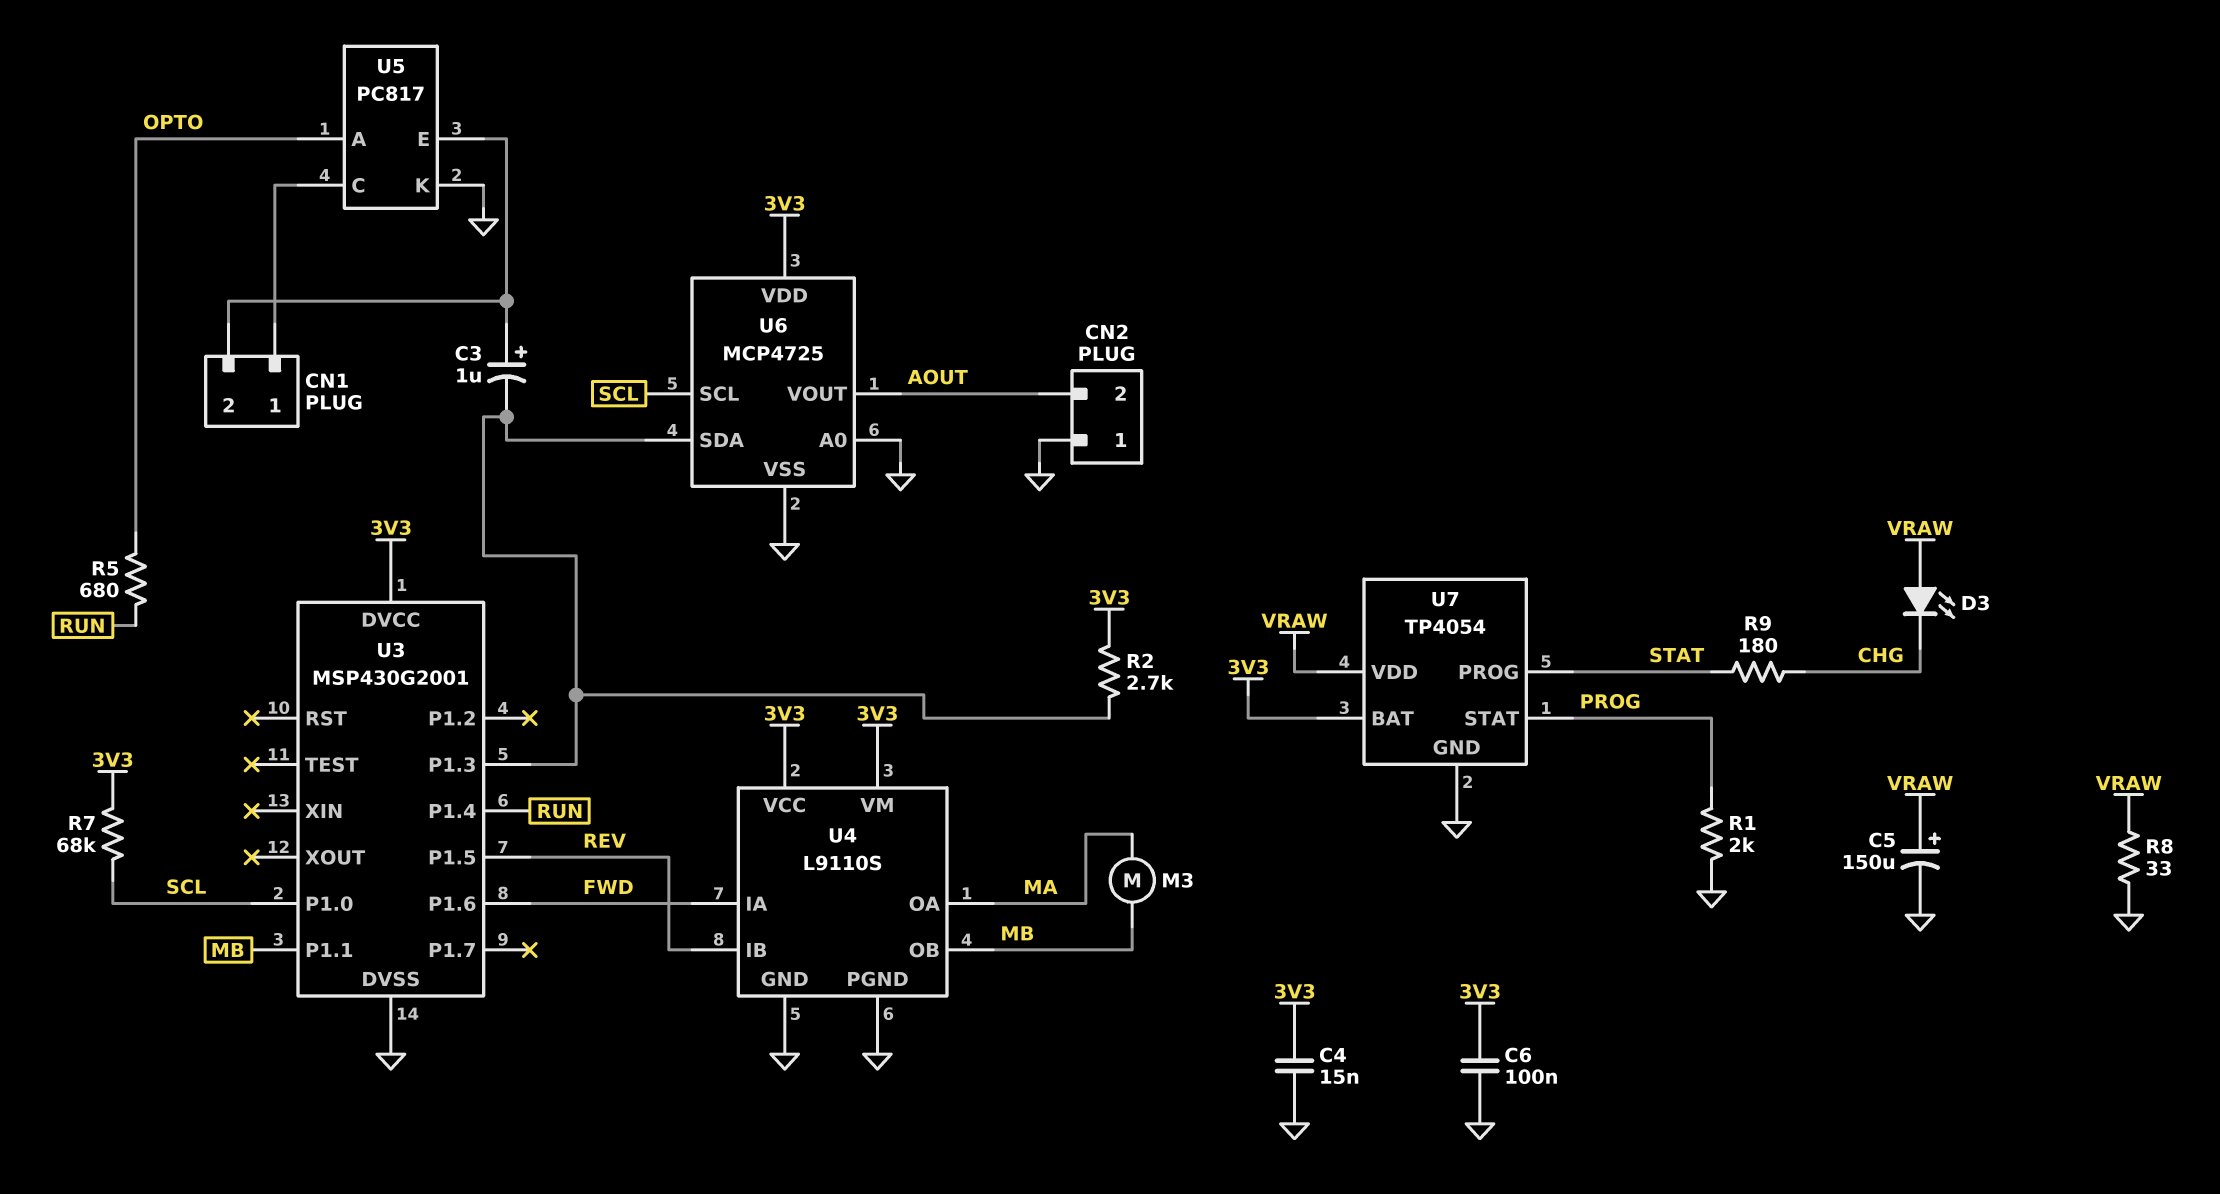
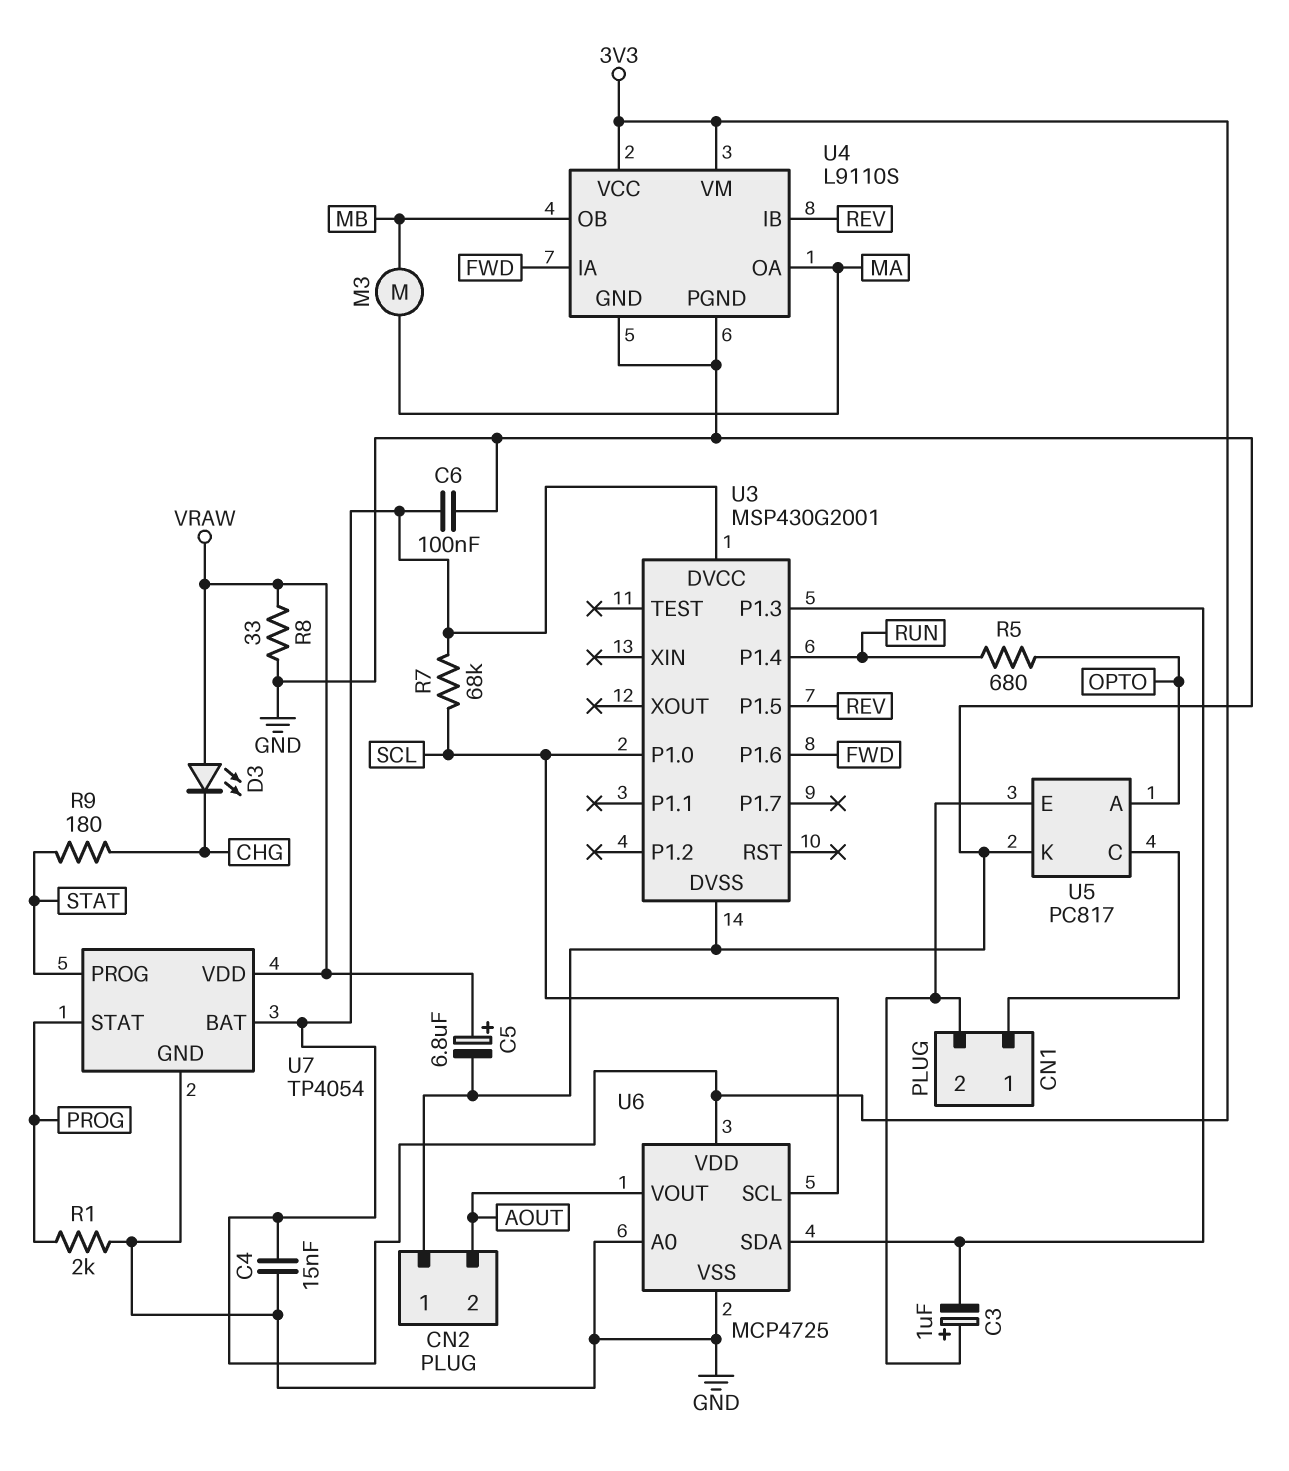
C5: 150uF (plus VRAW, minus GND) -> 6.8uF (plus VRAW, minus GND)
R2: 2.7k (3V3, U3/P1.3) -> none
U3 pin P1.1: MB -> none

